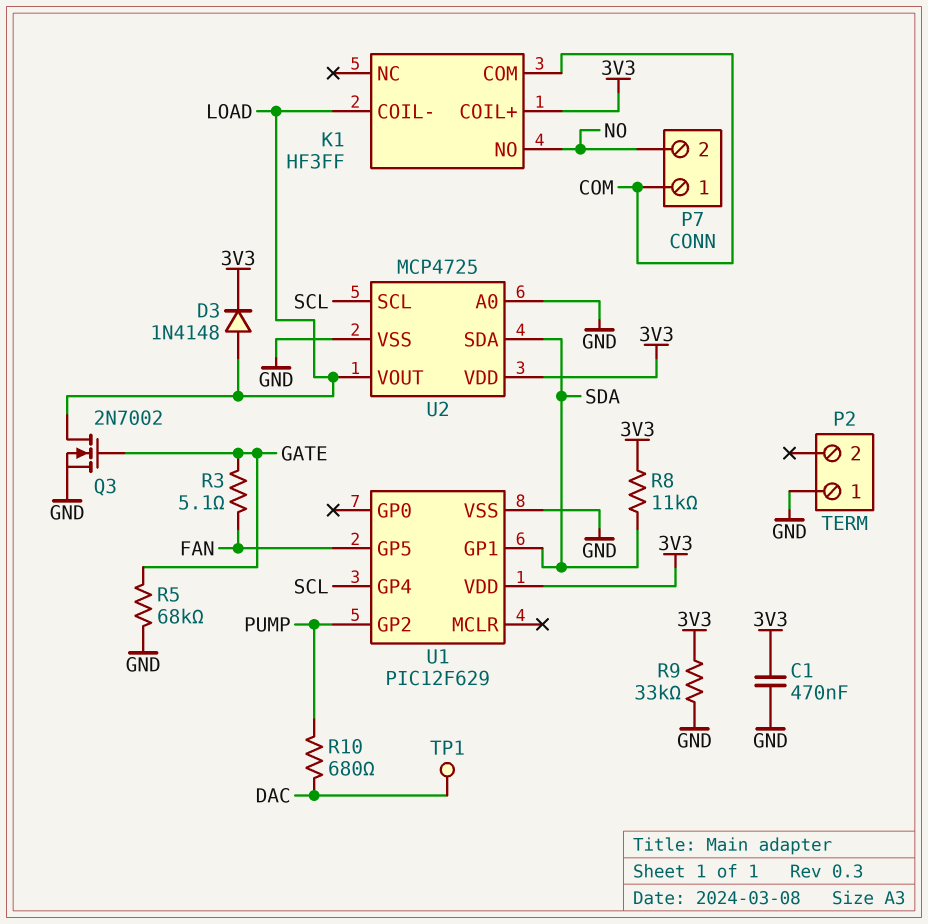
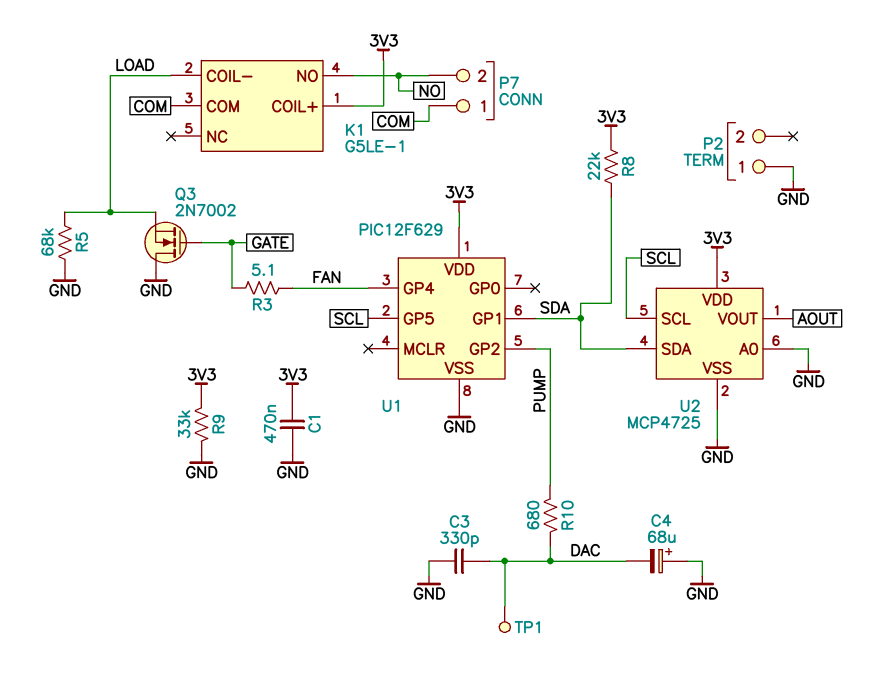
C3: none -> 330pF (DAC, GND)
C4: none -> 68uF (plus GND, minus DAC)
D3: diode 1N4148 (A LOAD, K 3V3) -> none
K1: HF3FF -> G5LE-1
Q3: NMOS 2N7002 (G GATE, D LOAD, S GND) -> NMOS 2N7002 (G GATE, D GND, S LOAD)
R5: 68k (GATE, GND) -> 68k (GND, LOAD)
R8: 11k (3V3, SDA) -> 22k (3V3, SDA)
U1 pin GP4: SCL -> FAN
U1 pin GP5: FAN -> SCL
U2 pin VOUT: LOAD -> AOUT

